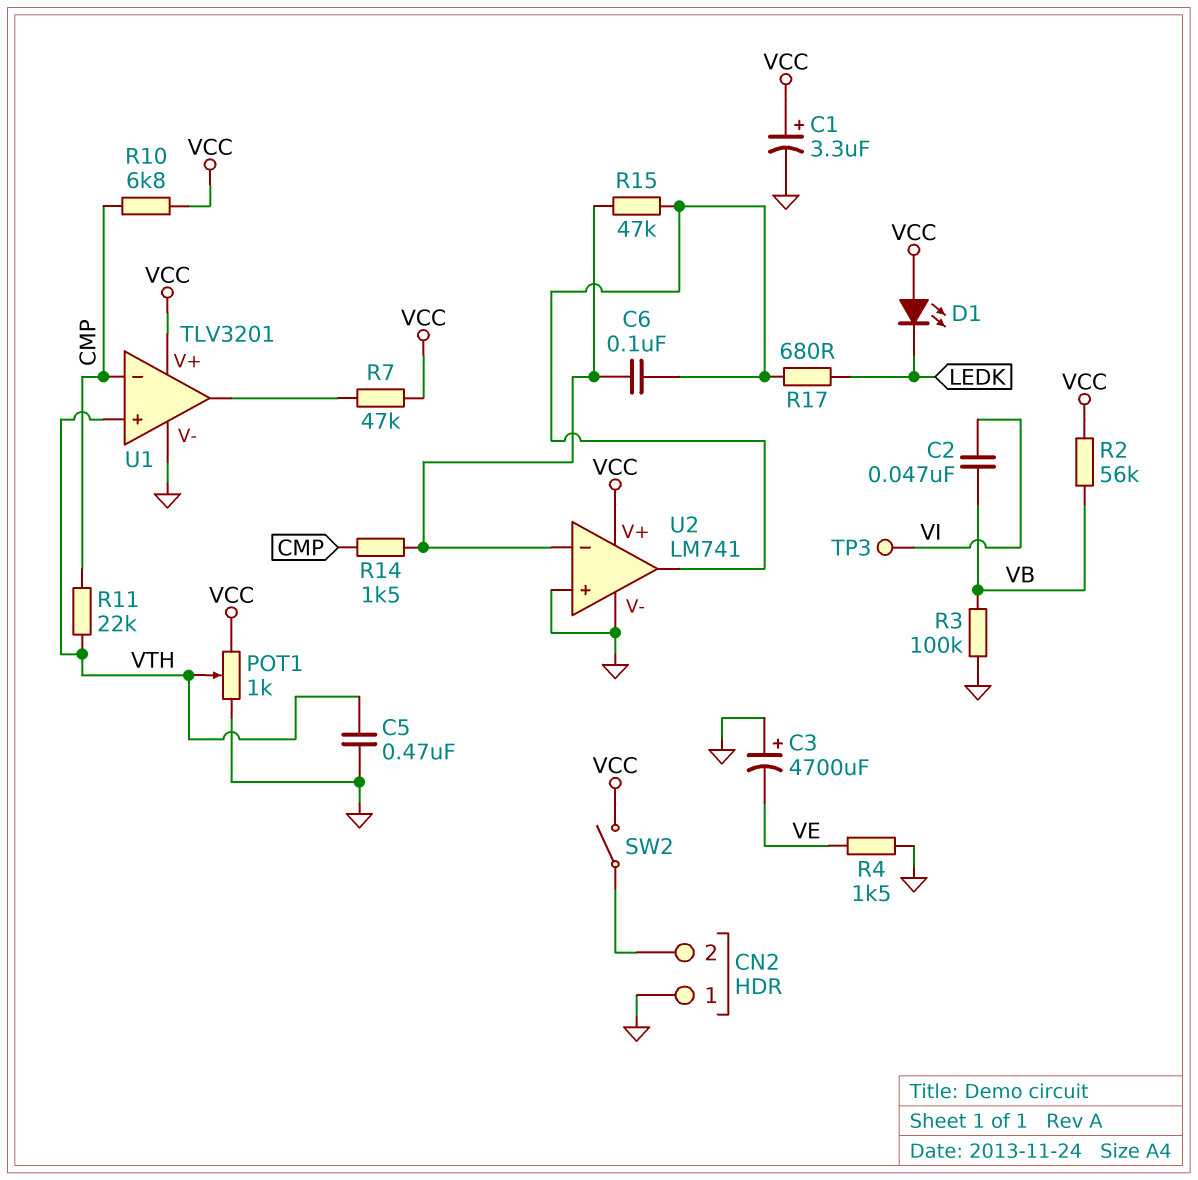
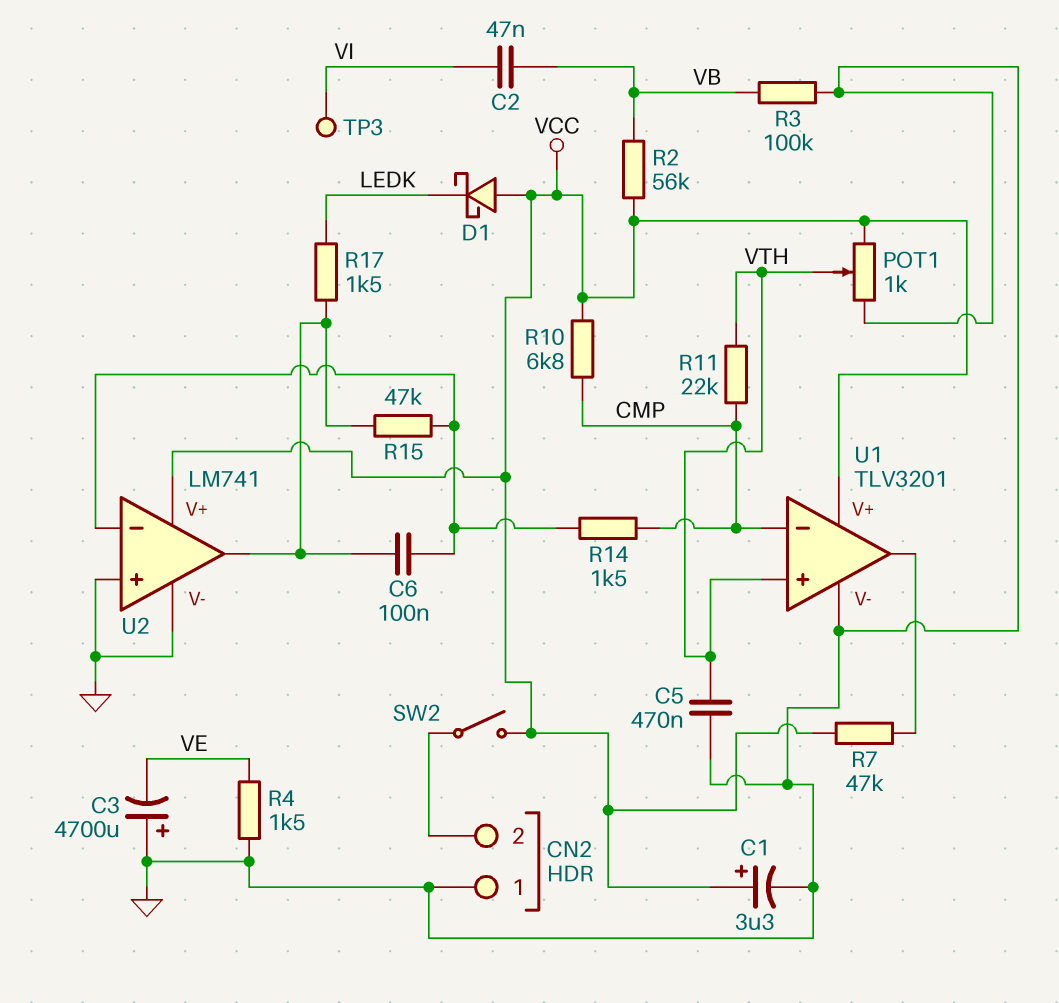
D1: LED (A VCC, K LEDK) -> schottky (A VCC, K LEDK)
R17: 680 (LEDK, U2/out) -> 1.5k (LEDK, U2/out)

